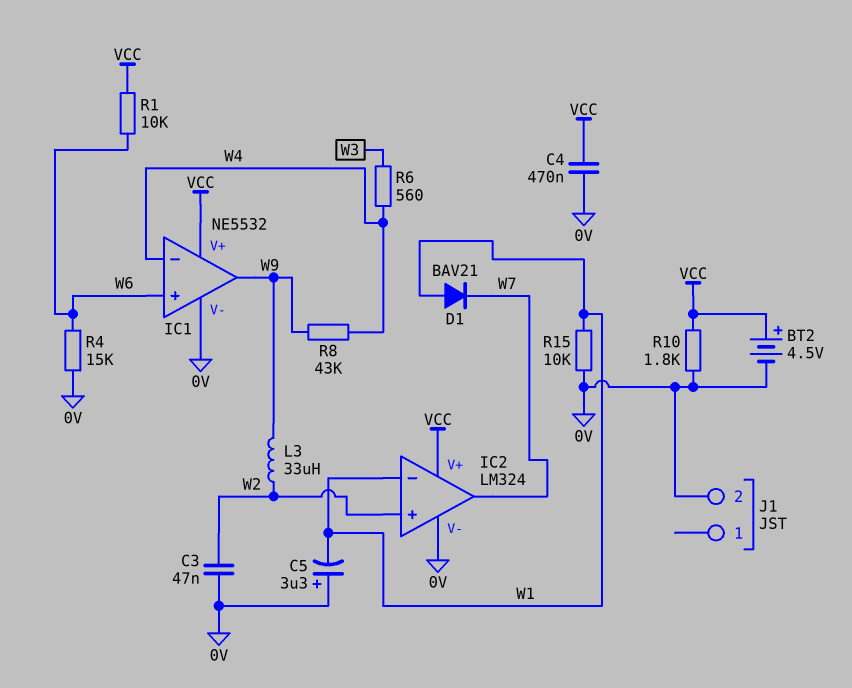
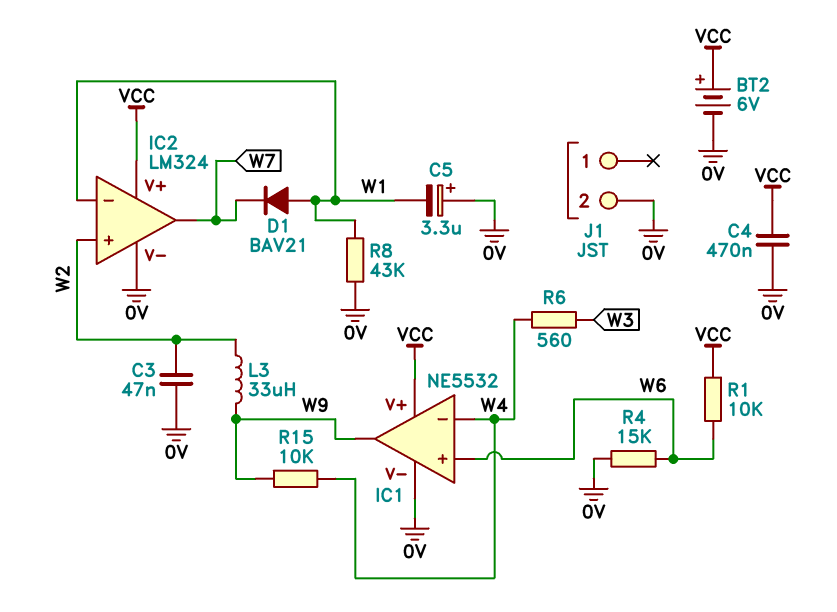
BT2: 4.5V (plus VCC, minus 0V) -> 6V (plus VCC, minus 0V)
R8: 43k (W4, W9) -> 43k (0V, W1)
R10: 1.8k (0V, VCC) -> none
R15: 10k (0V, W1) -> 10k (W4, W9)

